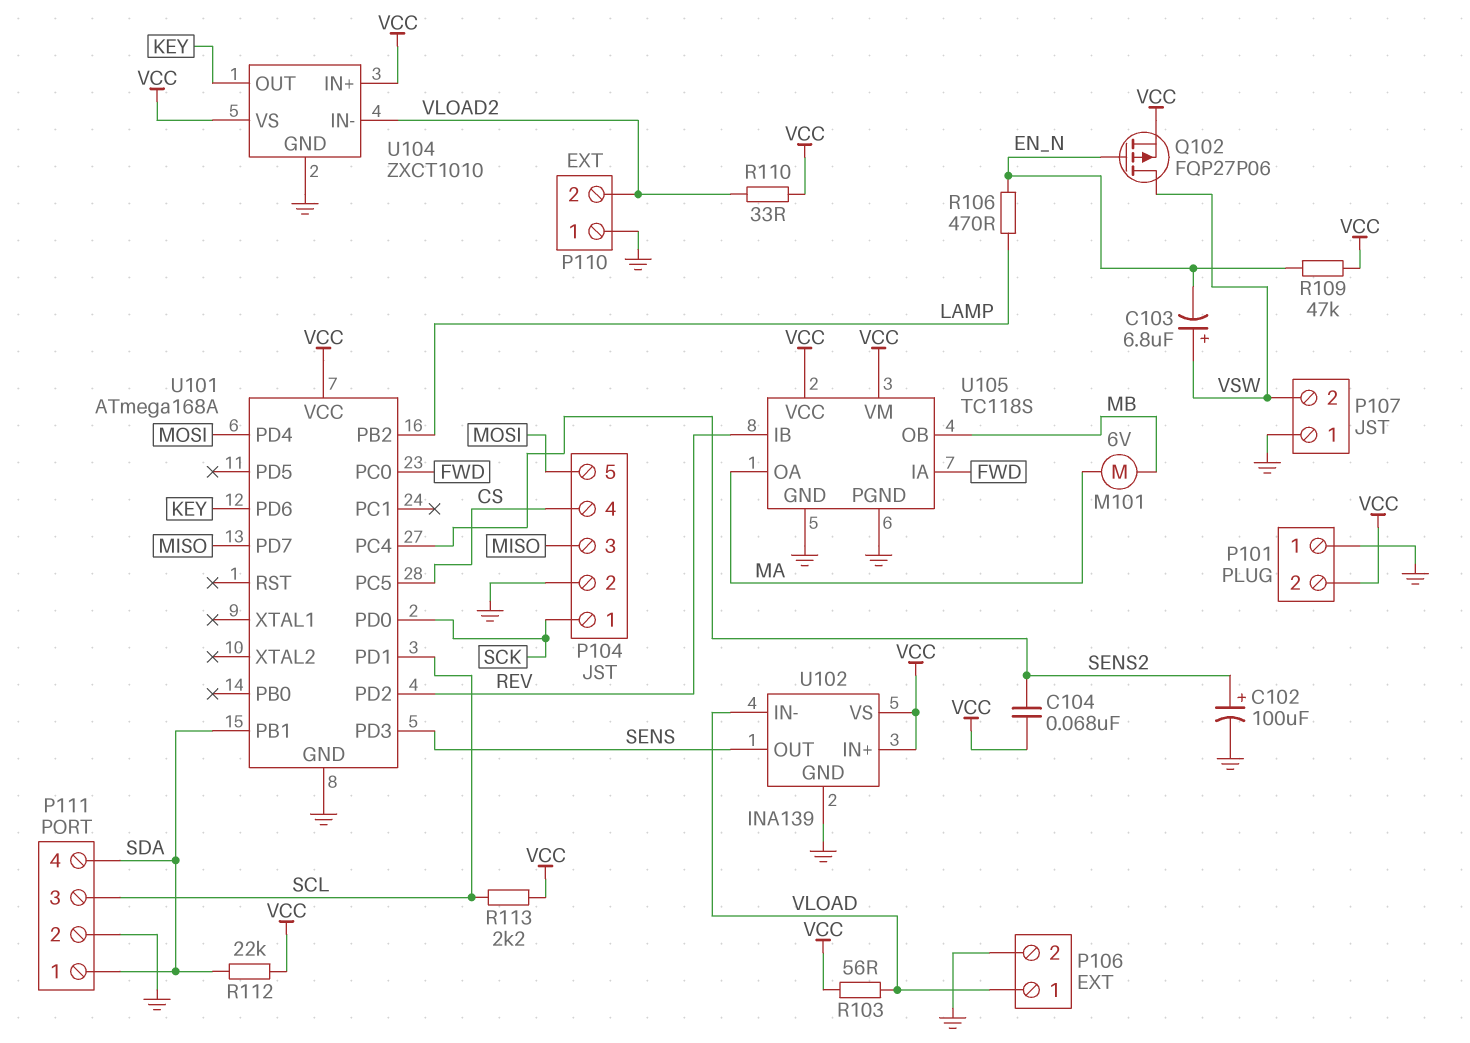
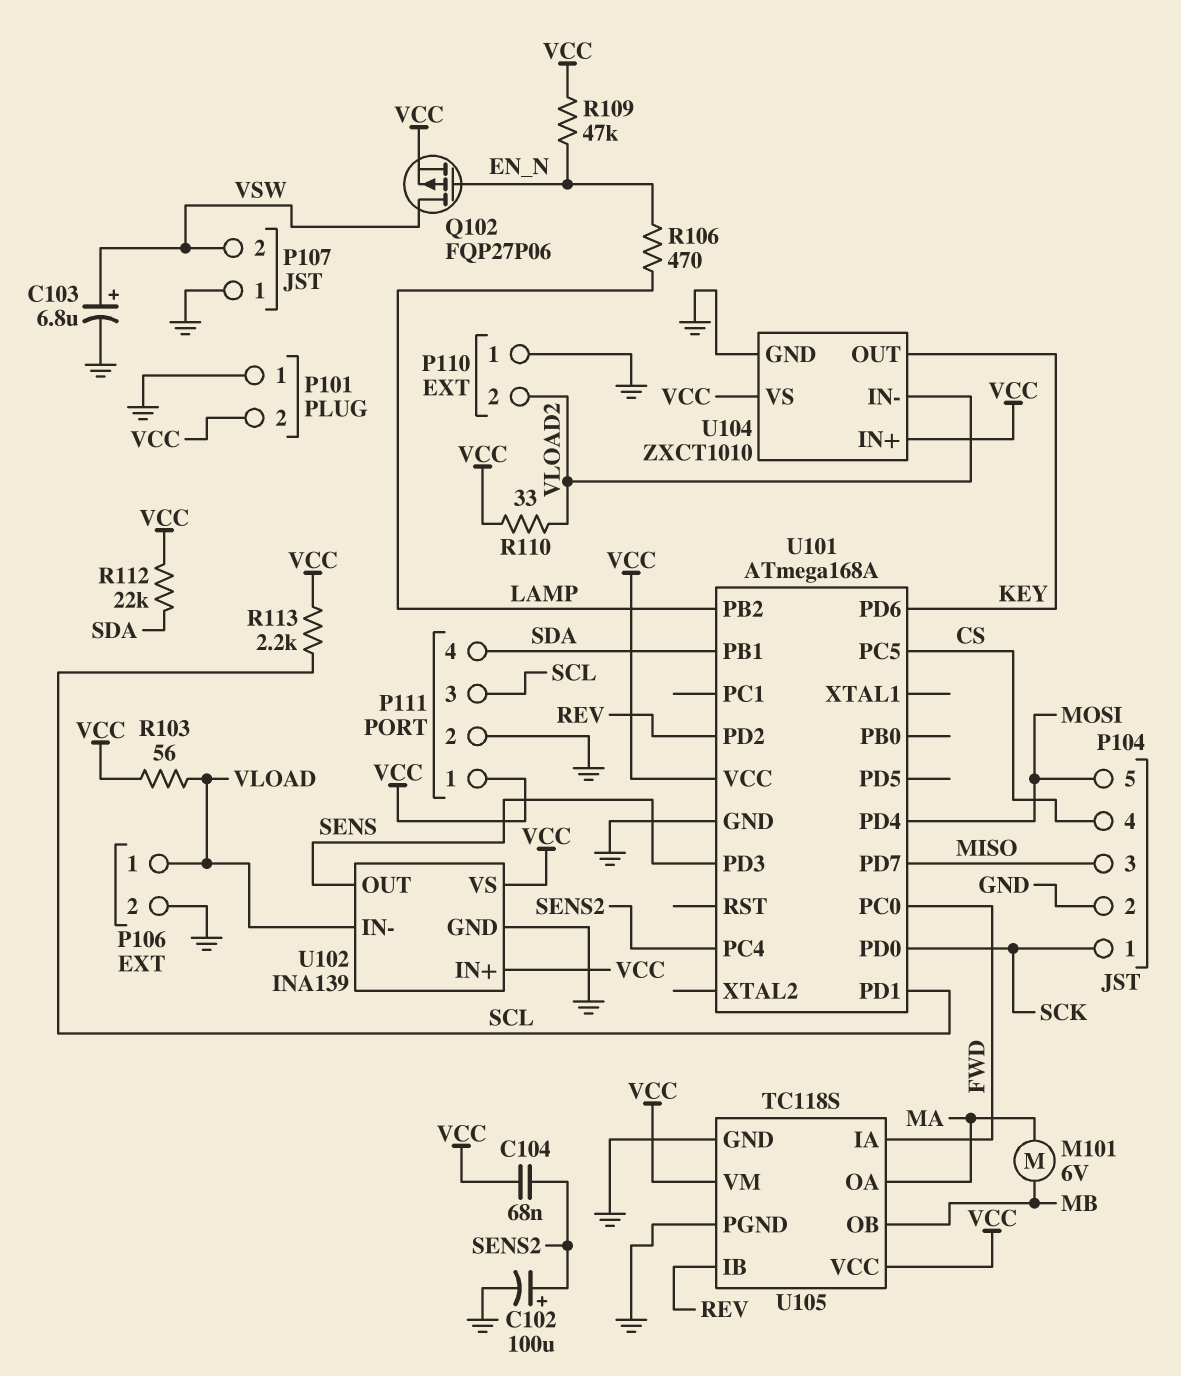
C103: 6.8uF (plus VSW, minus EN_N) -> 6.8uF (plus VSW, minus GND)
P111 pin 1: SDA -> VCC

